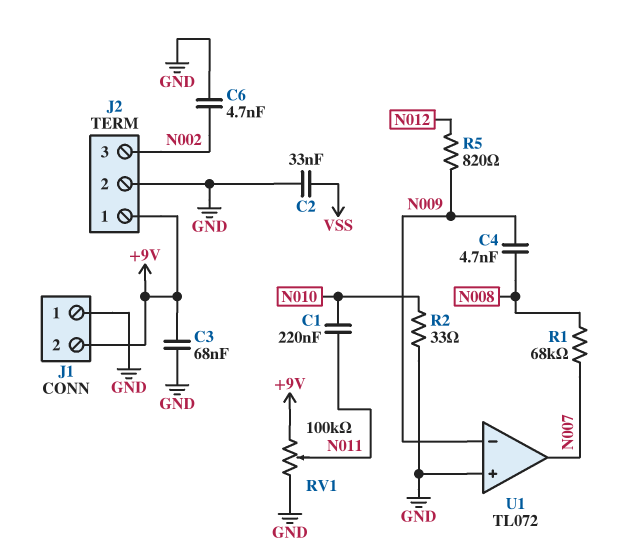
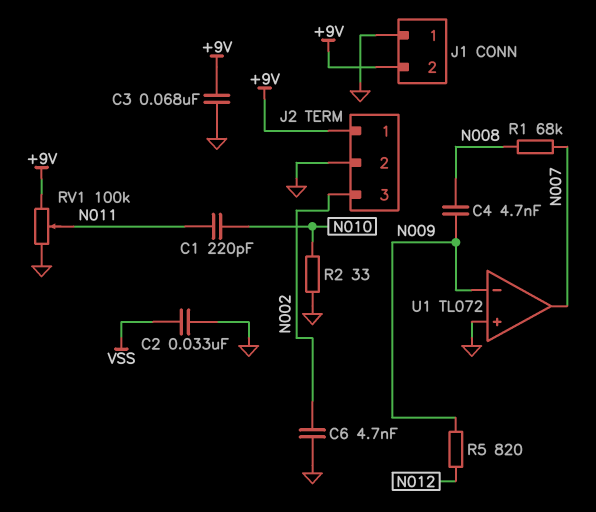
C1: 220nF (N010, N011) -> 220pF (N010, N011)

